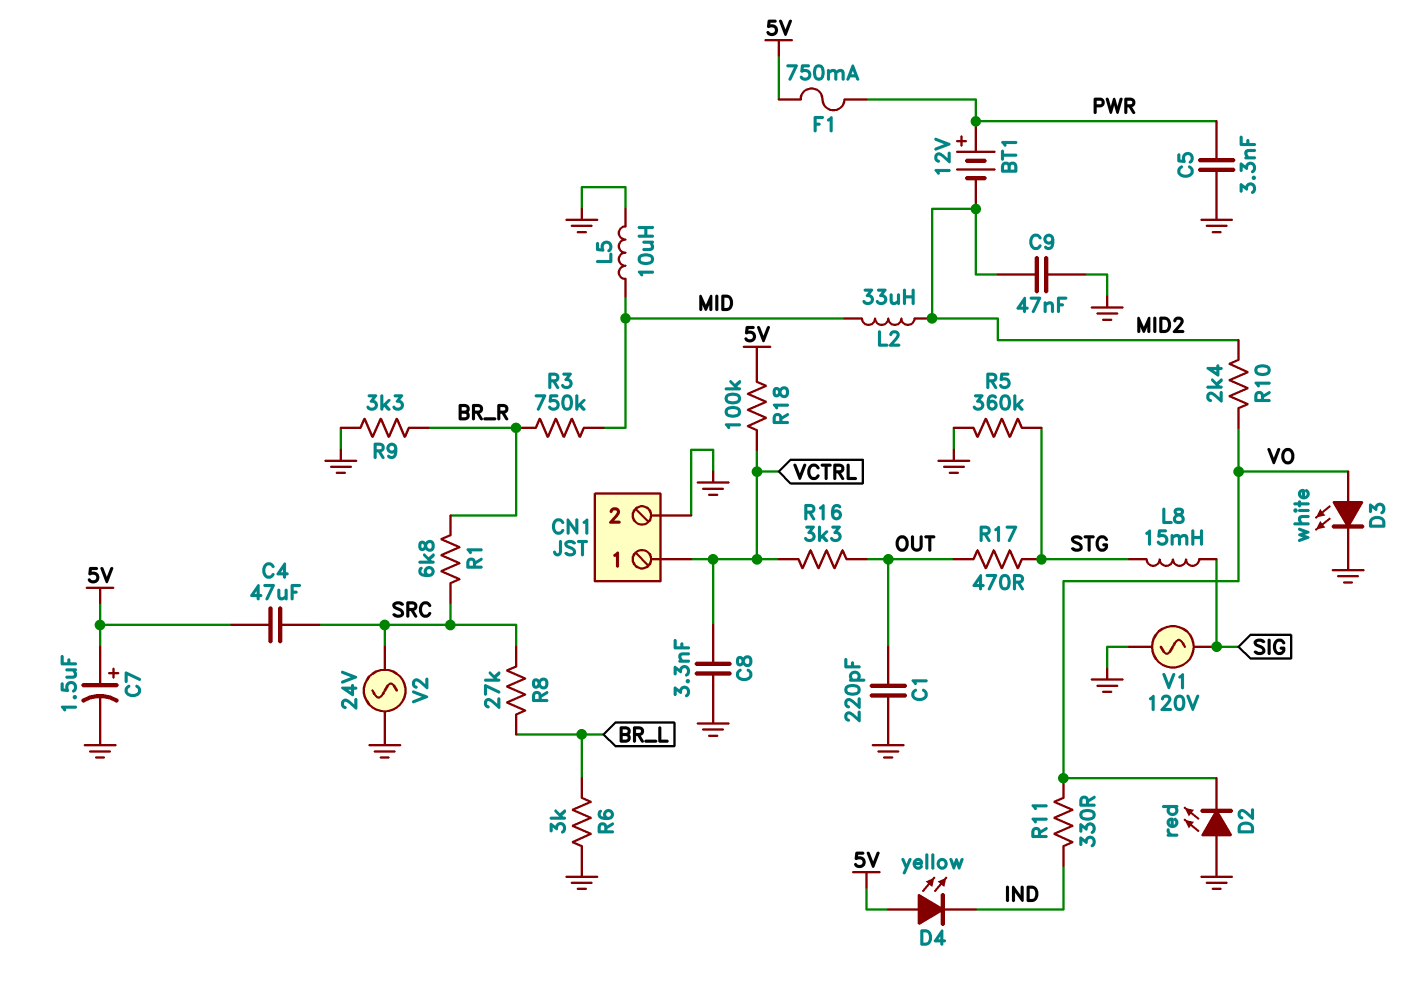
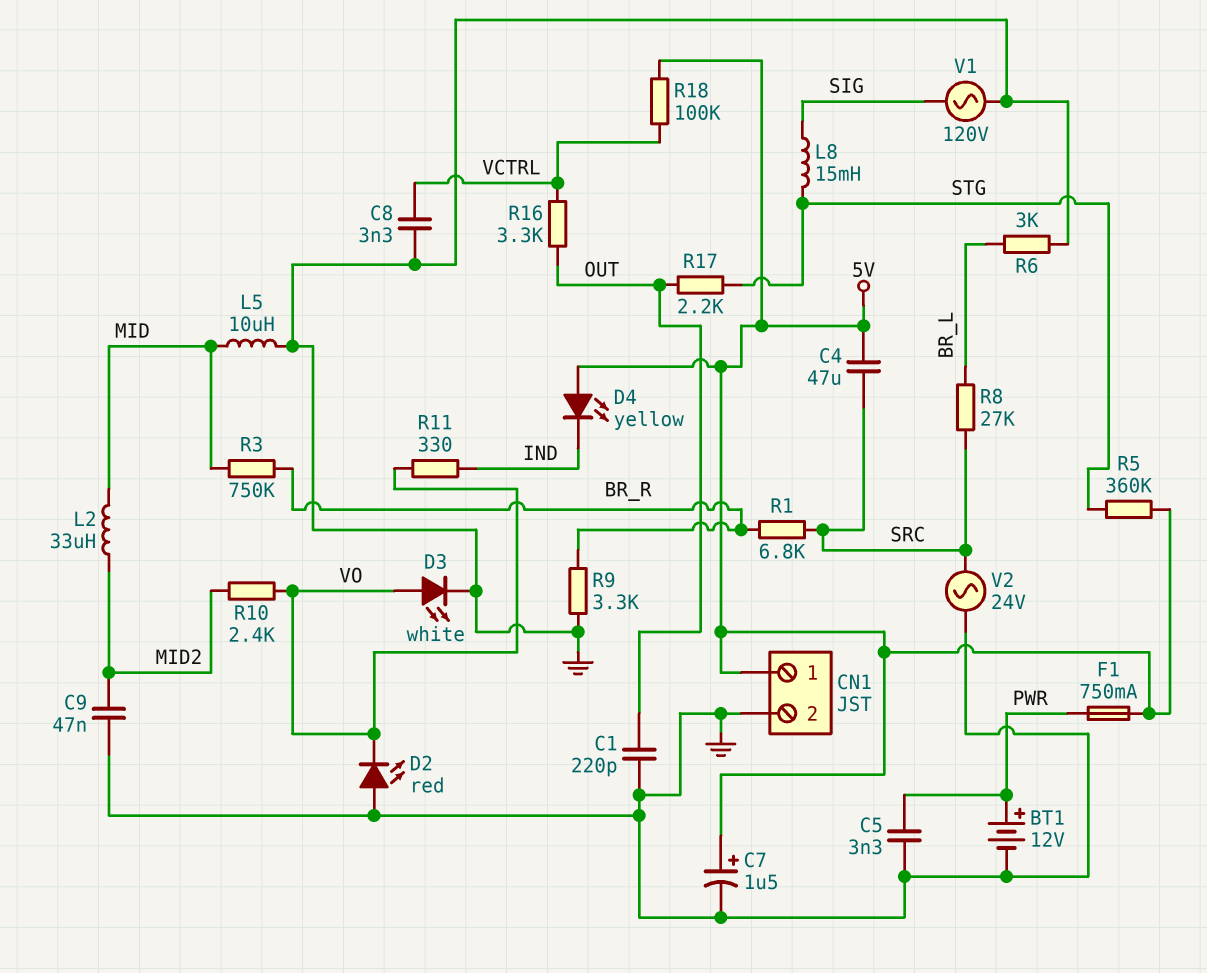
BT1: 12V (plus PWR, minus MID2) -> 12V (plus PWR, minus GND)
CN1 pin 1: VCTRL -> 5V
R5: 360k (GND, STG) -> 360k (5V, STG)
R17: 470 (OUT, STG) -> 2.2k (OUT, STG)

